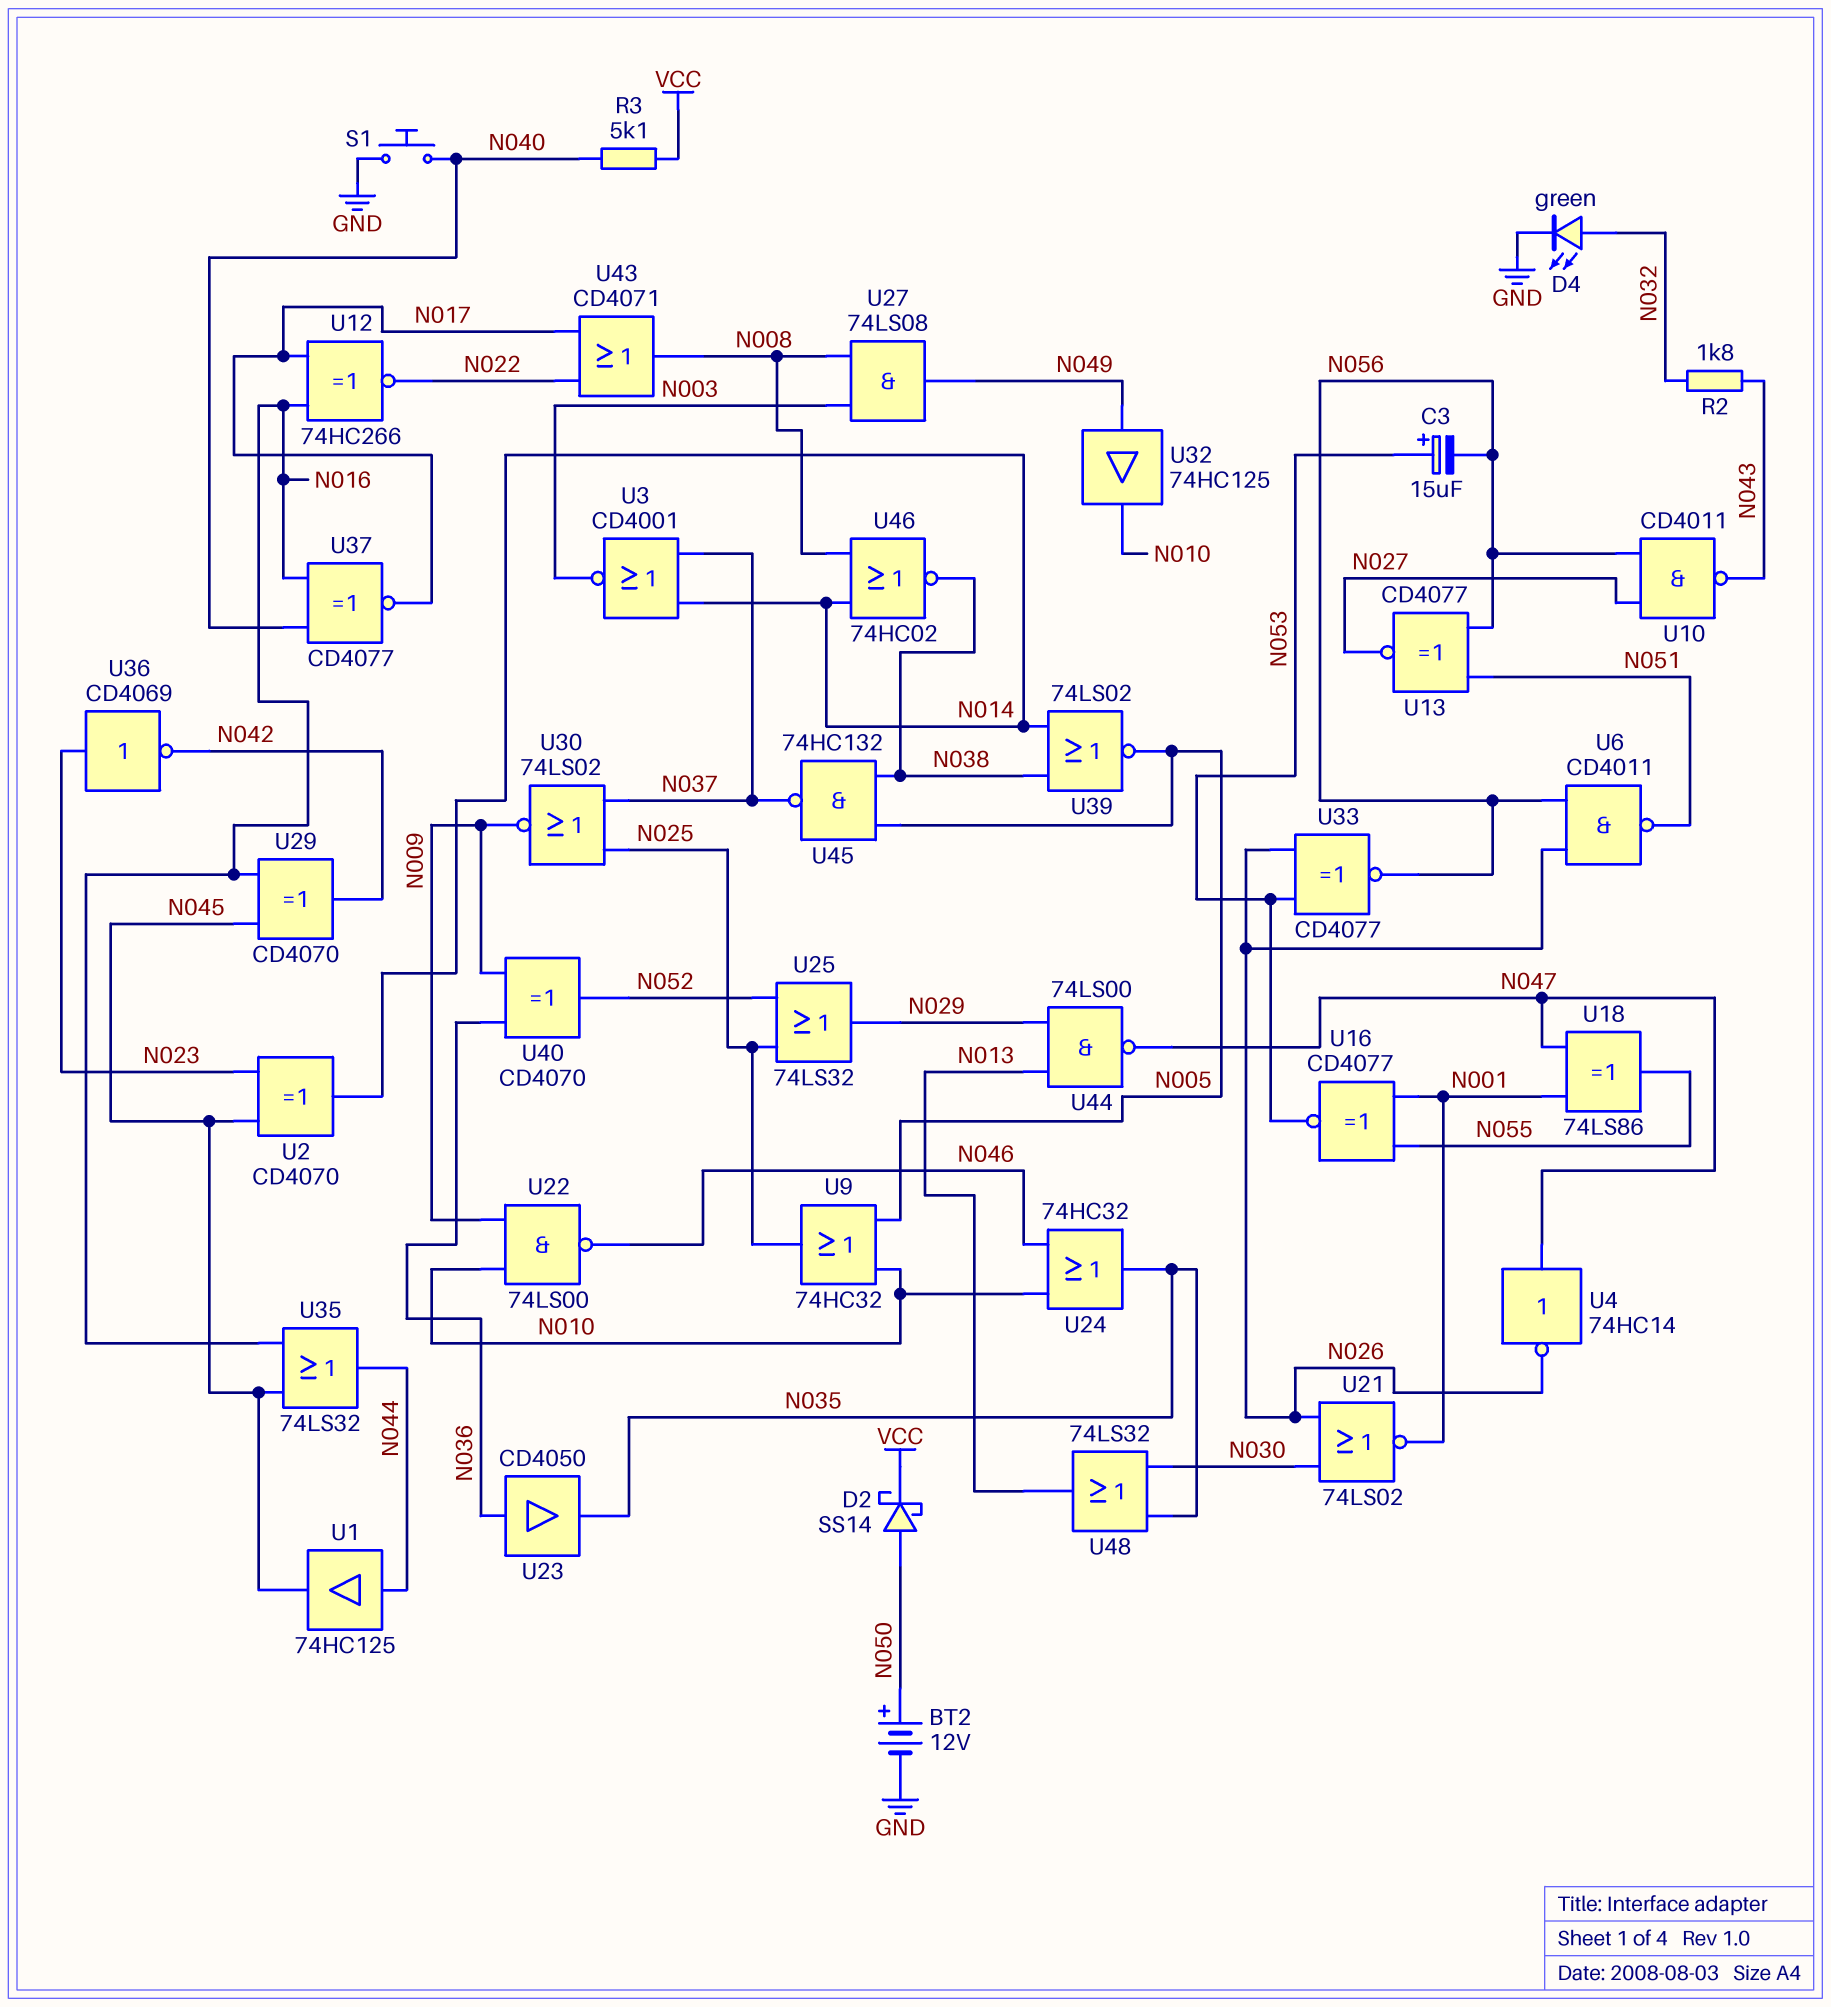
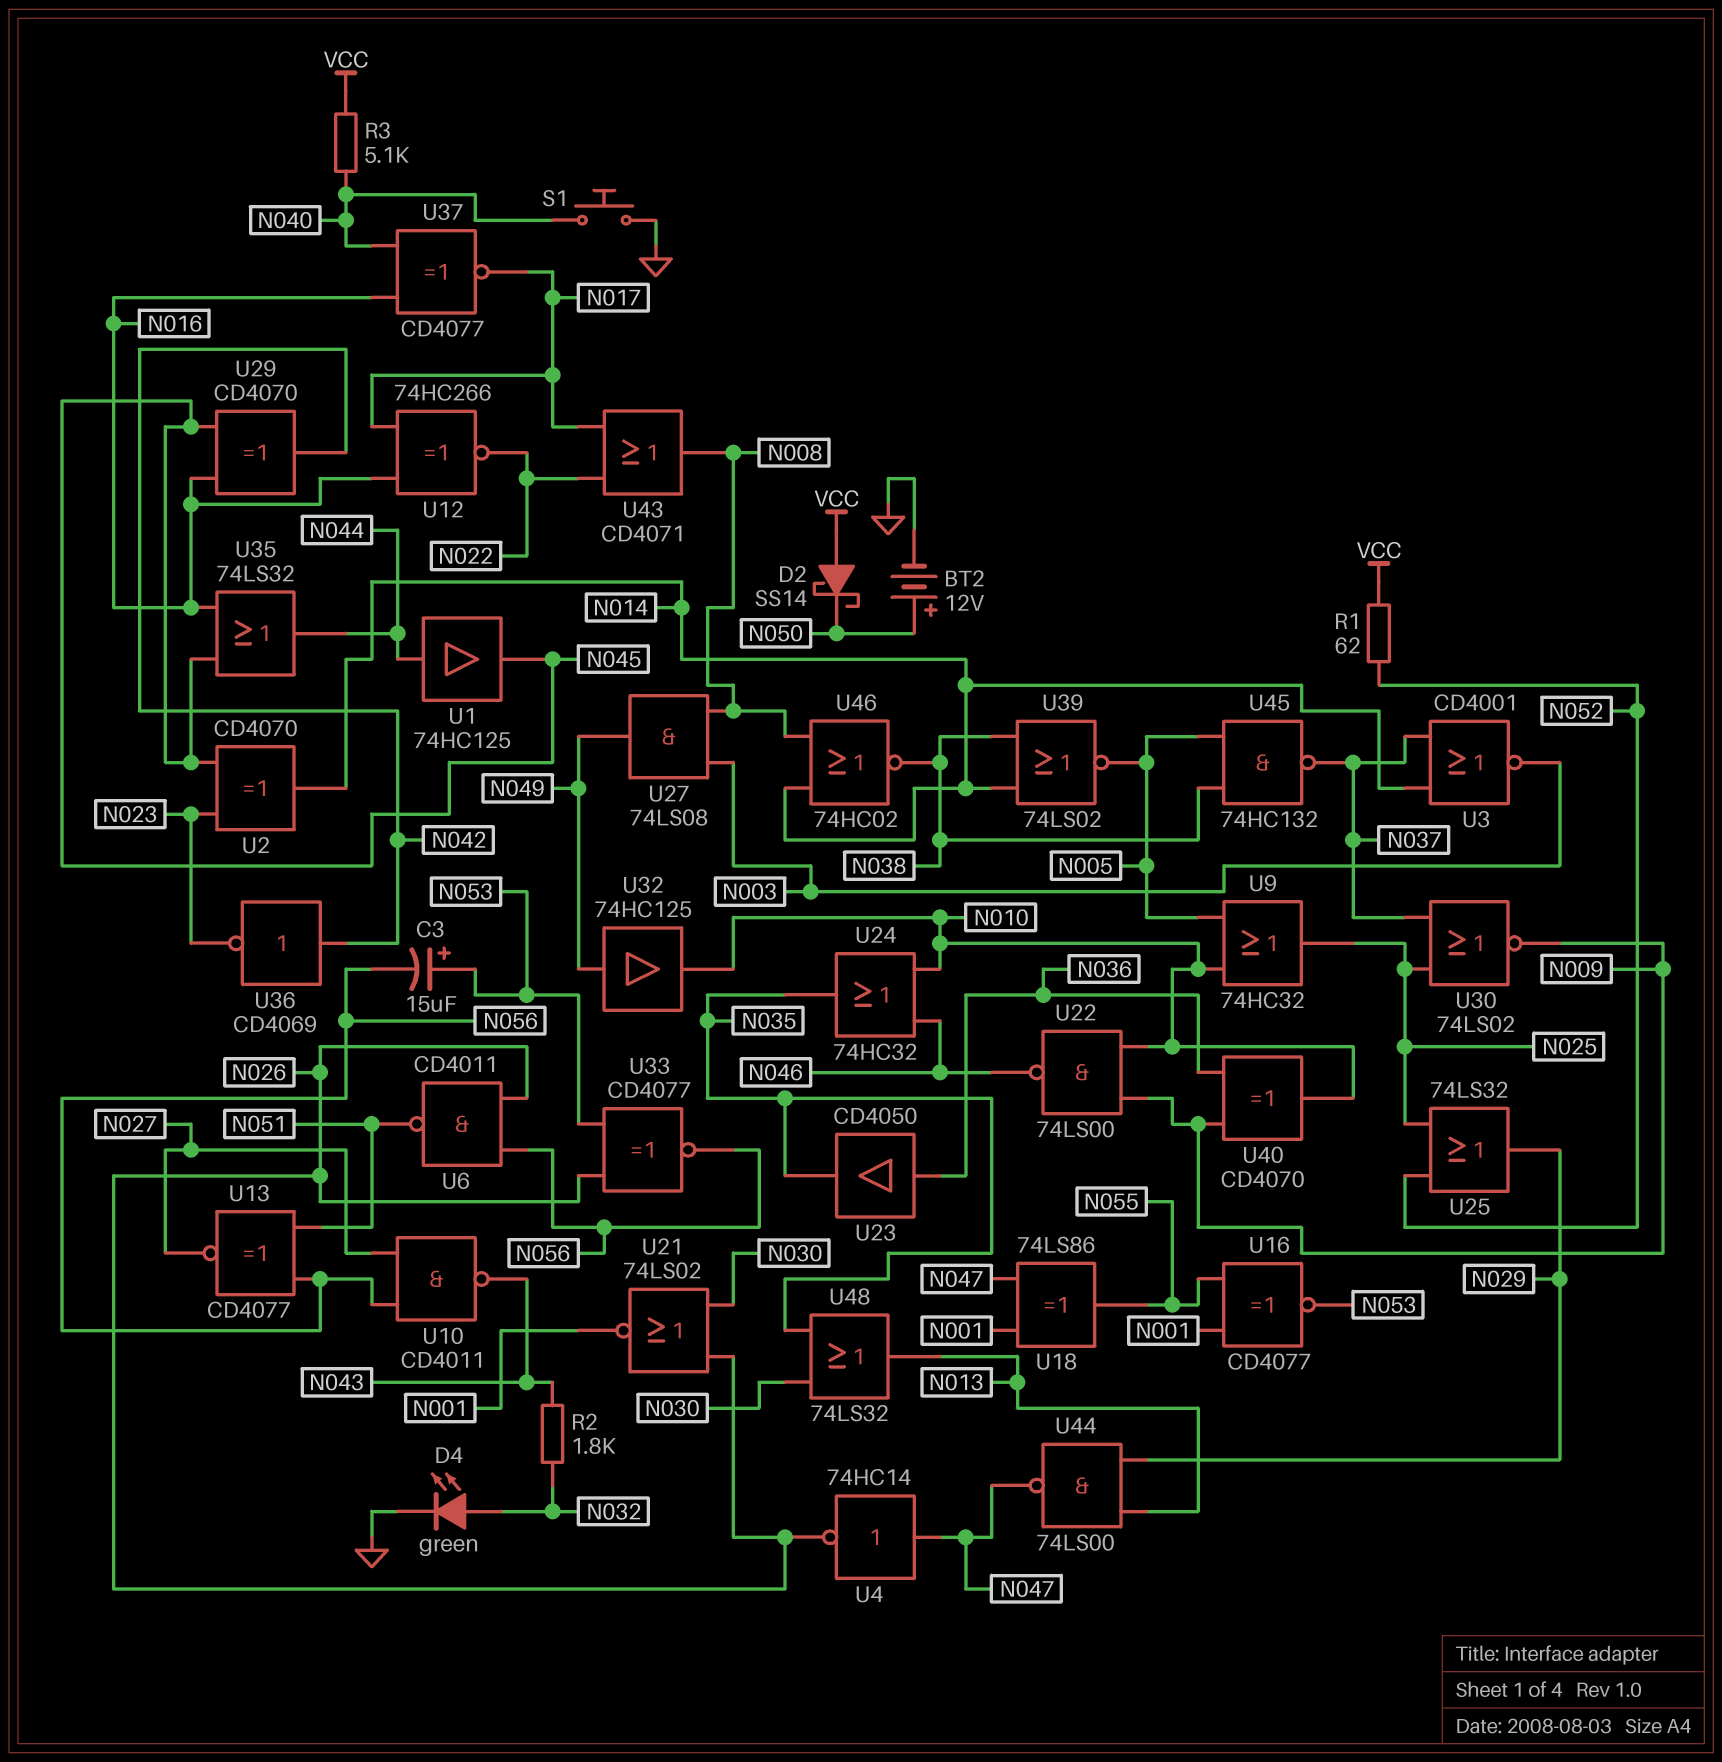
D2: schottky SS14 (A N050, K VCC) -> schottky SS14 (A VCC, K N050)
R1: none -> 62 (N052, VCC)
U36: NOT CD4069 (in N023, out N042) -> NOT CD4069 (in N042, out N023)
U40: XOR CD4070 (in N009, in N036, out N052) -> XOR CD4070 (in N009, in N036, out N010)

